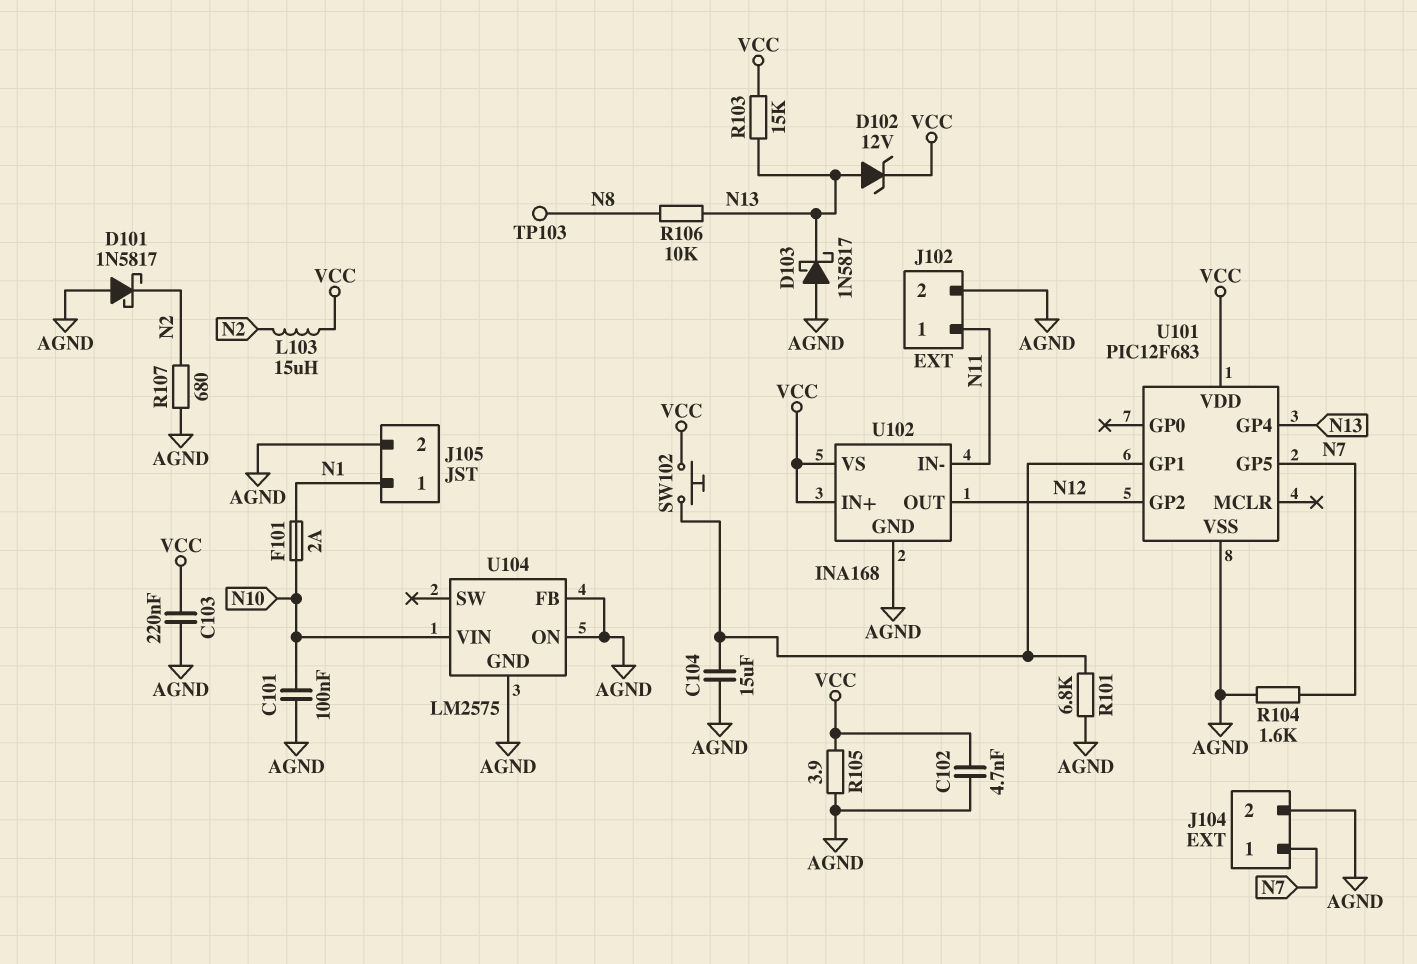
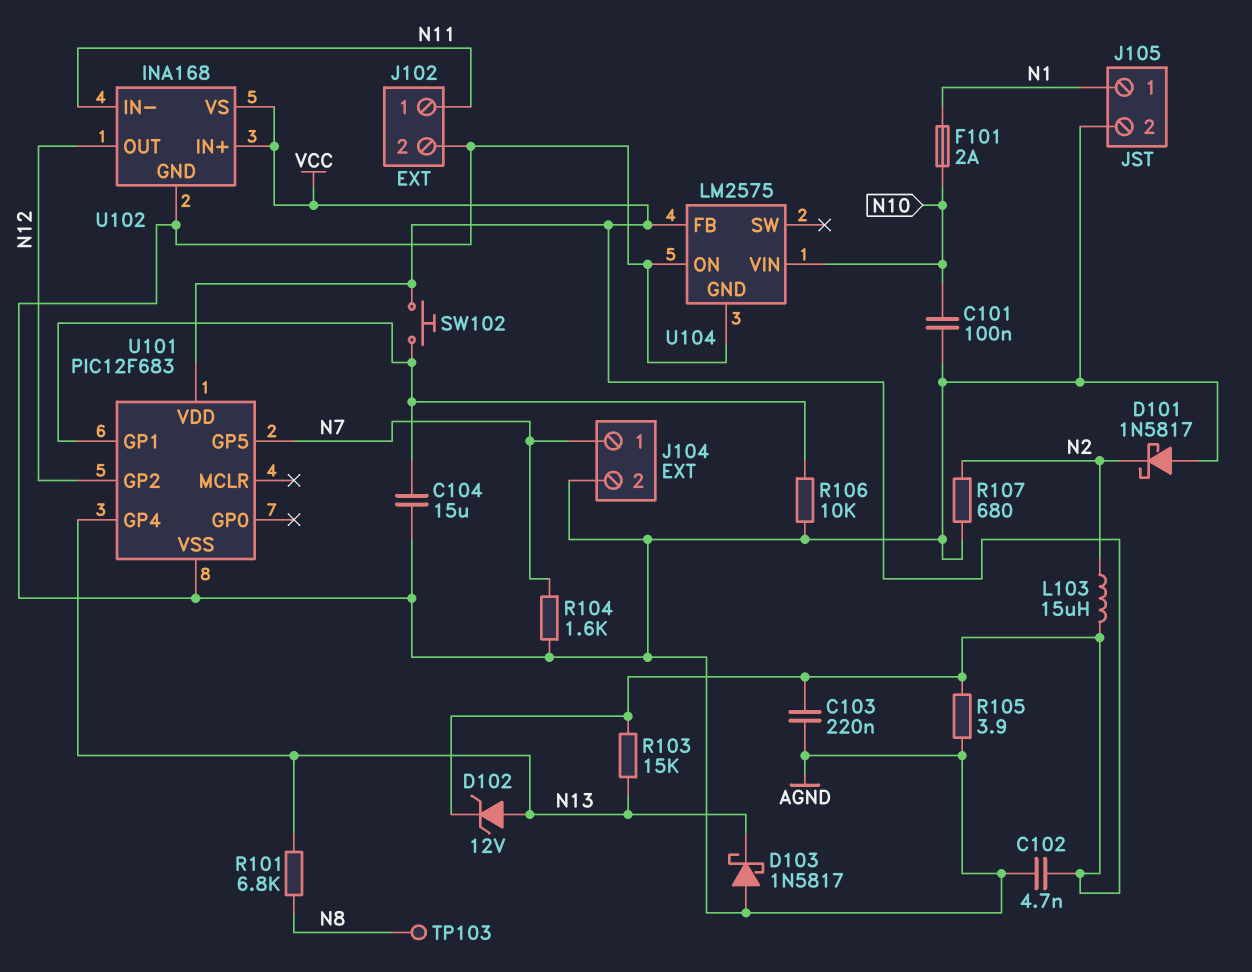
R101: 6.8k (AGND, U101/GP1) -> 6.8k (N8, N13)
R106: 10k (N8, N13) -> 10k (AGND, U101/GP1)
U104 pin FB: AGND -> VCC

